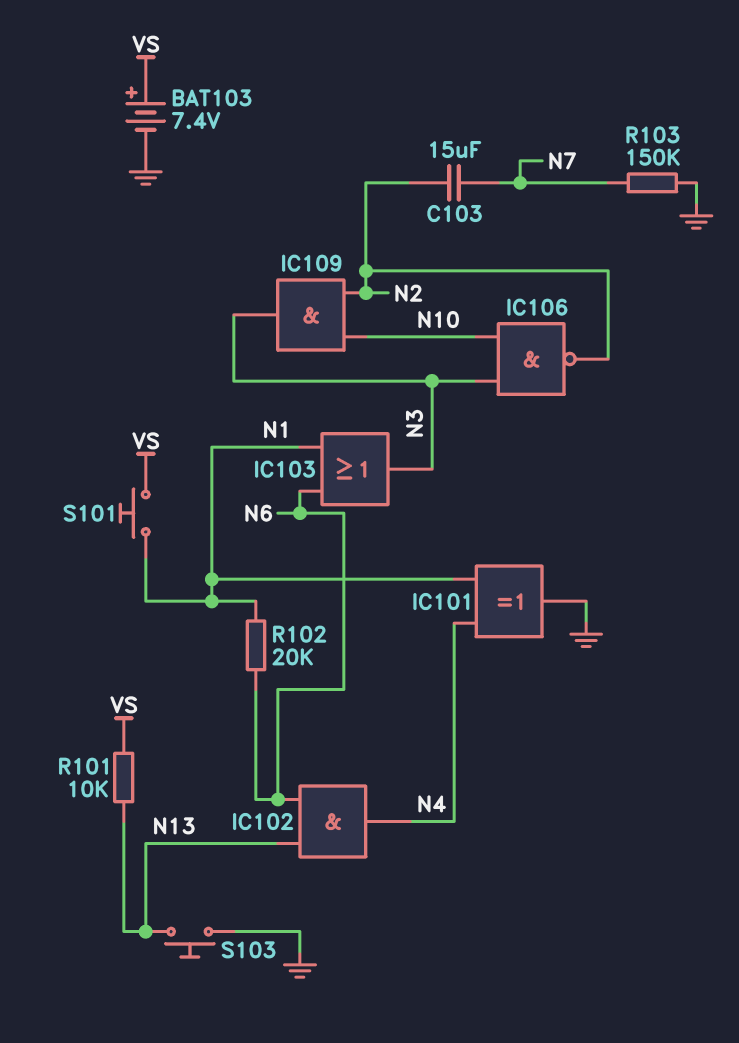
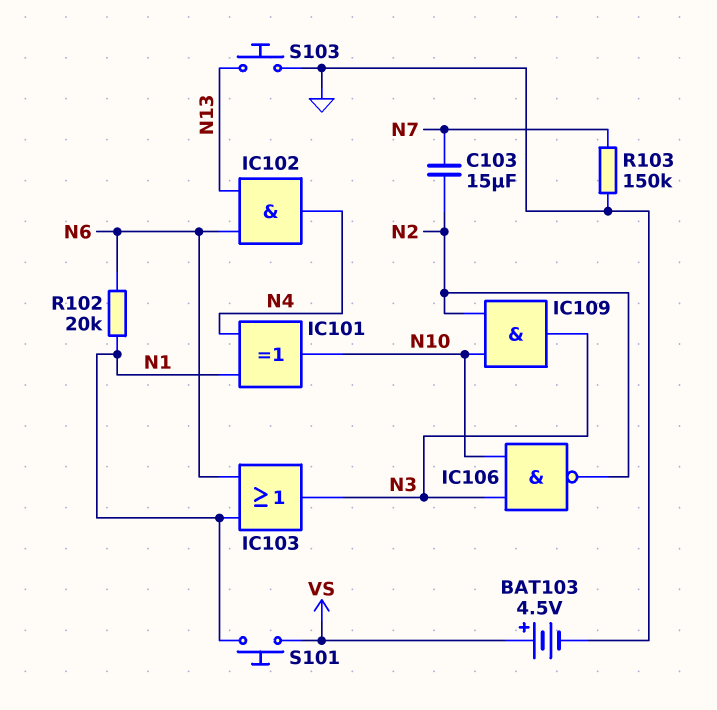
BAT103: 7.4V (plus VS, minus GND) -> 4.5V (plus VS, minus GND)
IC101: XOR (in N1, in N4, out GND) -> XOR (in N1, in N4, out N10)
R101: 10k (N13, VS) -> none

